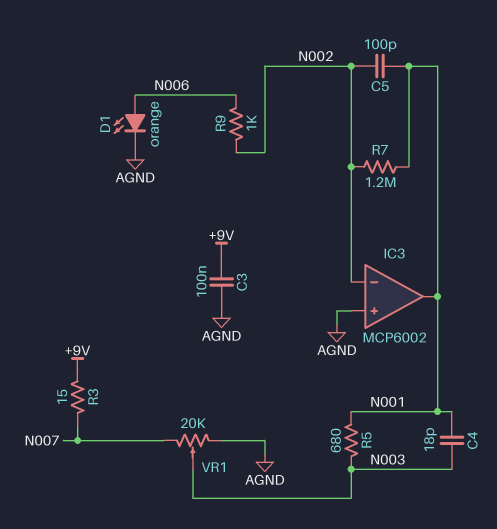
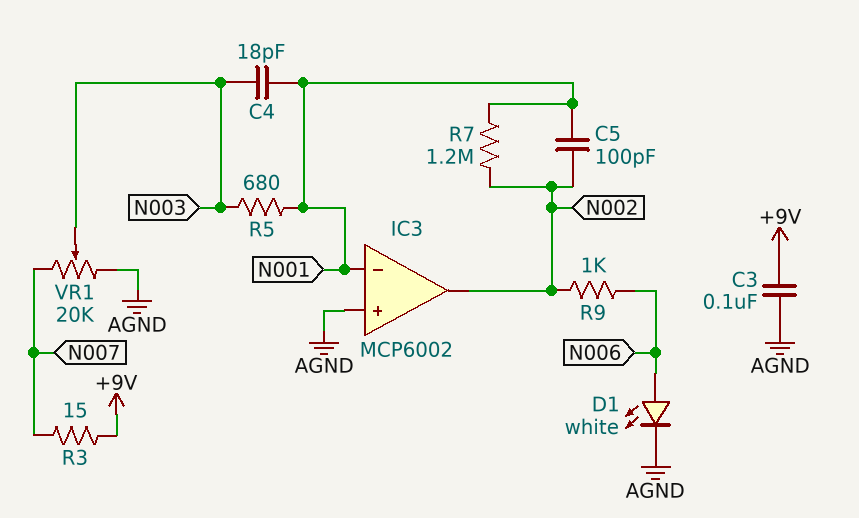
D1: LED orange (A N006, K AGND) -> LED white (A N006, K AGND)
IC3 pin in-: N002 -> N001
IC3 pin out: N001 -> N002

